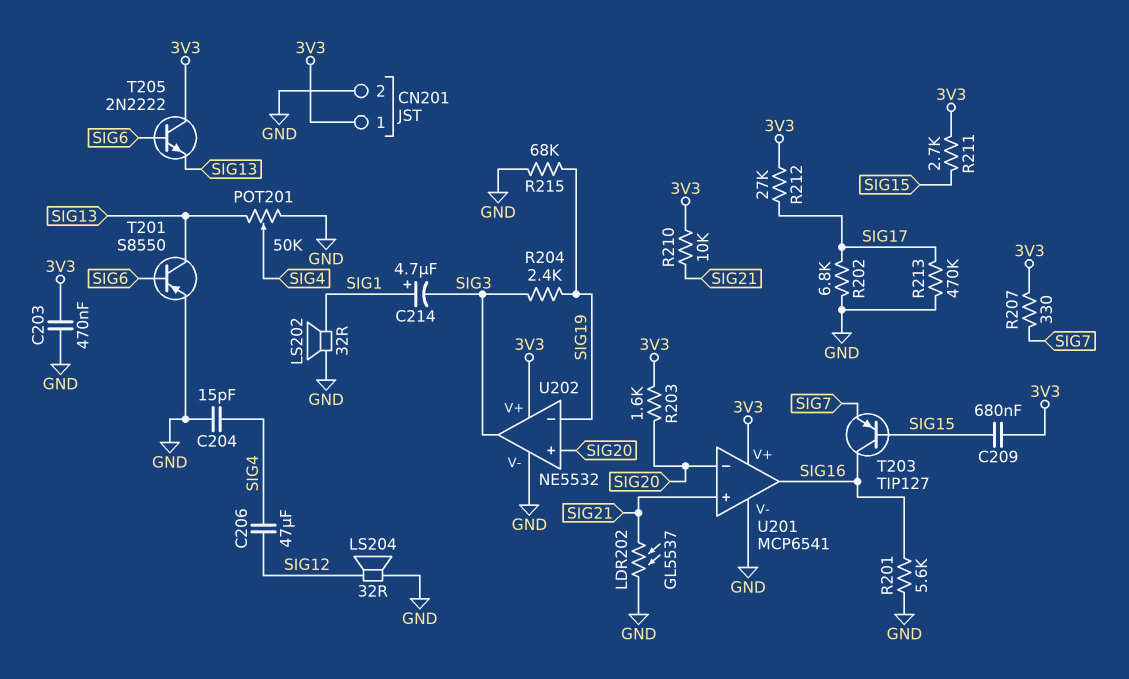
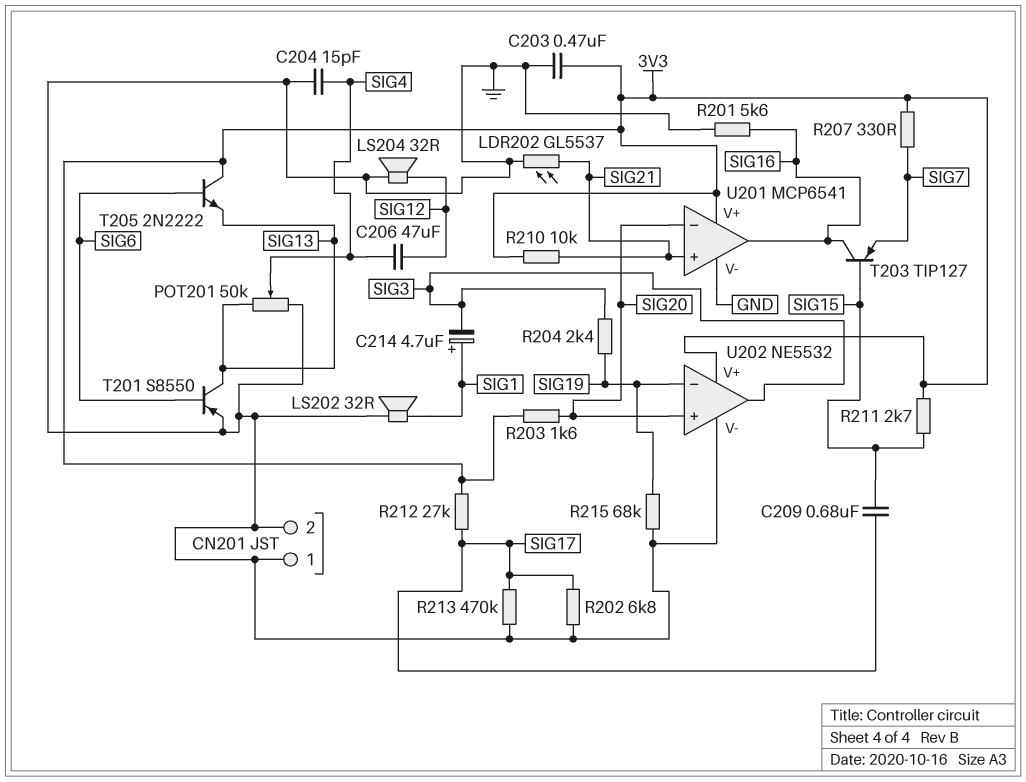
C209: 680nF (3V3, SIG15) -> 680nF (SIG15, SIG17)
CN201 pin 1: 3V3 -> GND

